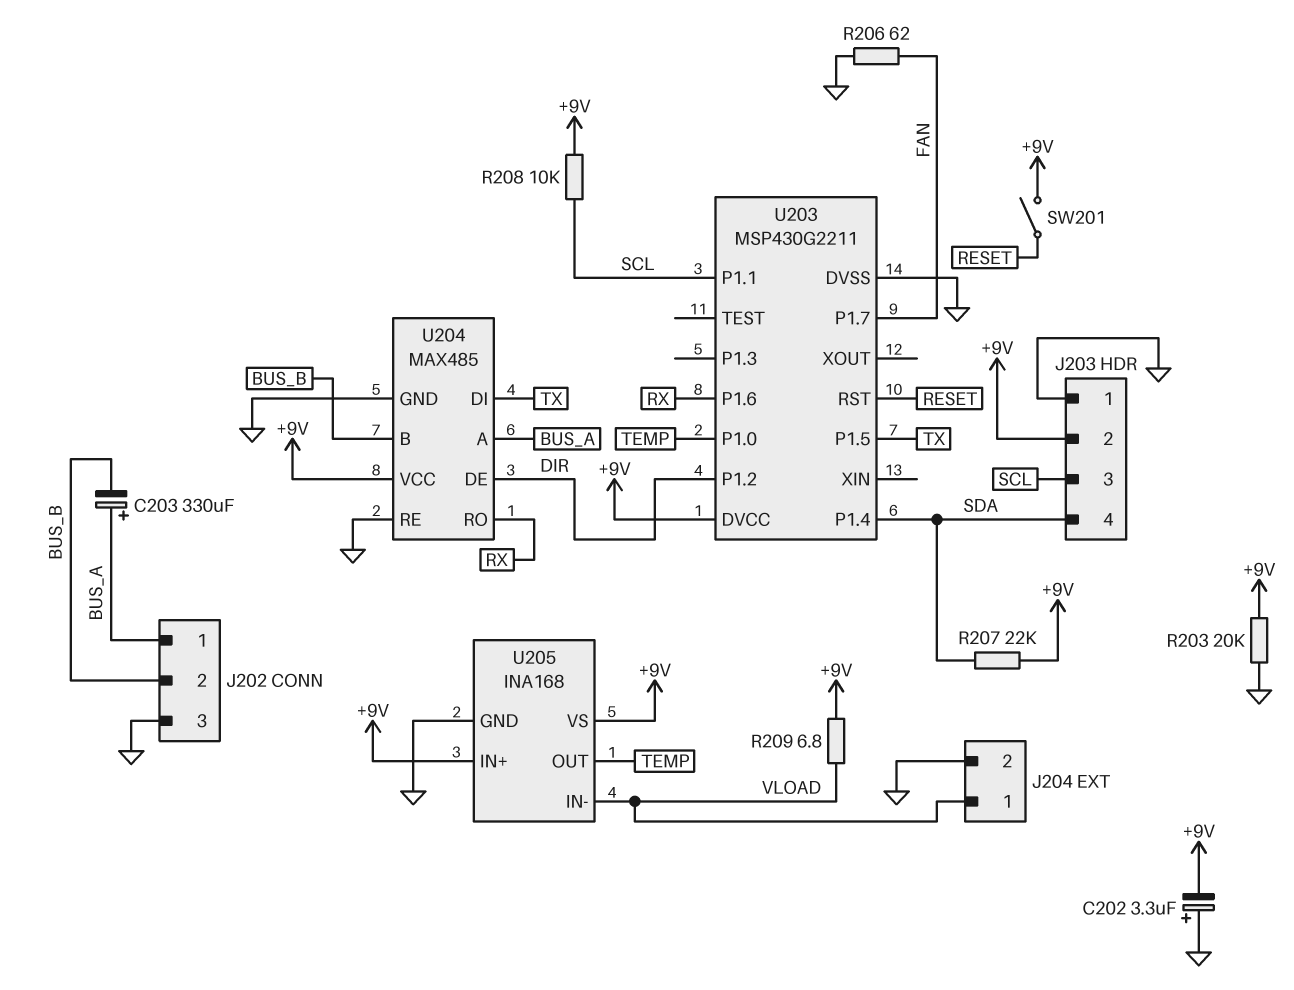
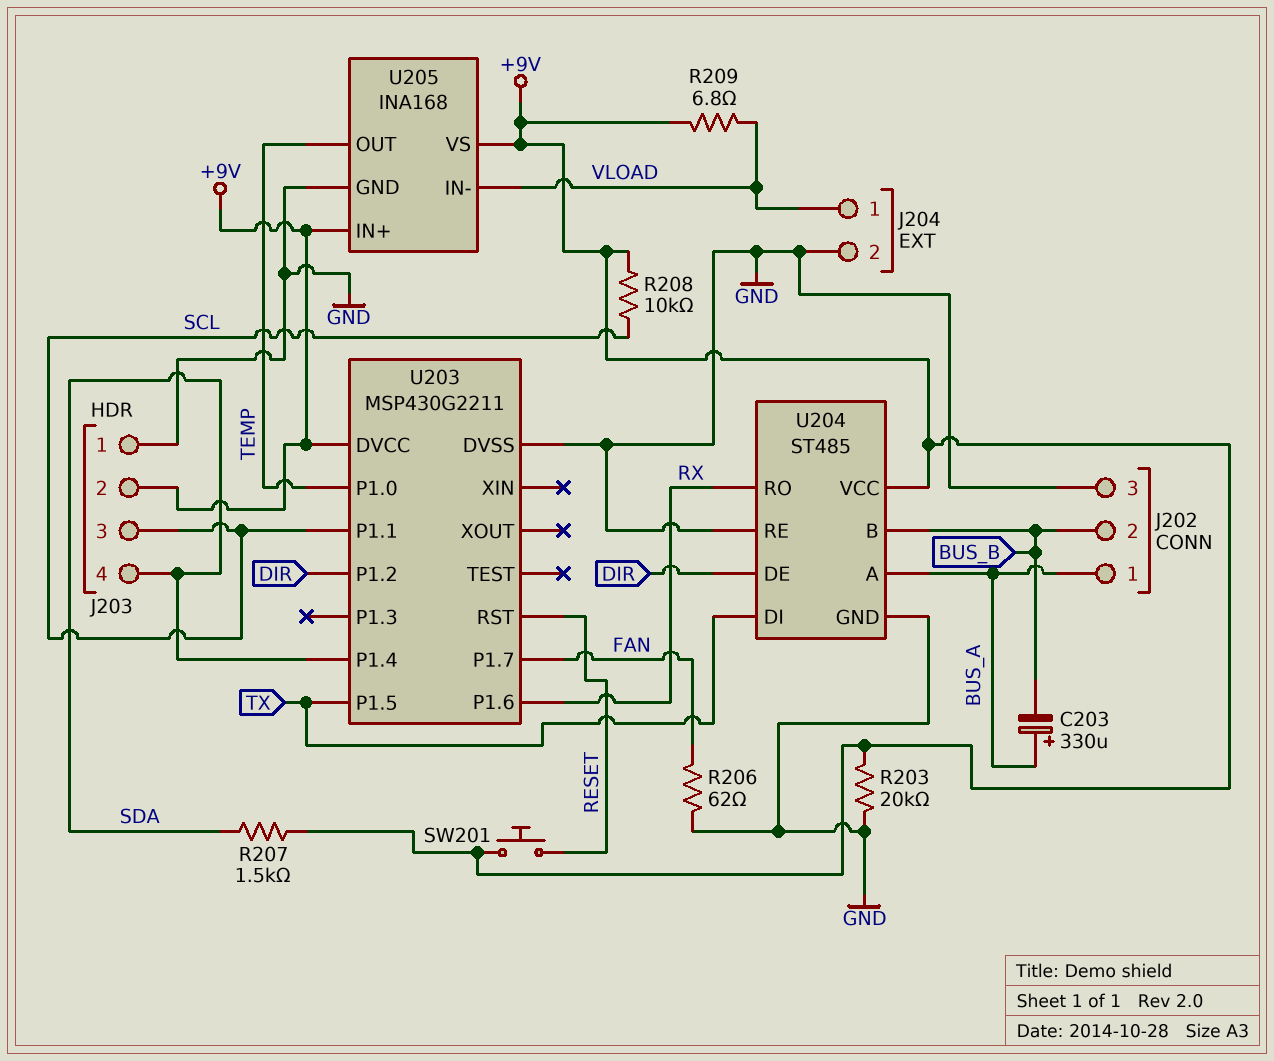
C202: 3.3uF (plus GND, minus +9V) -> none
R207: 22k (+9V, SDA) -> 1.5k (+9V, SDA)
SW201: switch (+9V, RESET) -> button (+9V, RESET)
U204: MAX485 -> ST485

